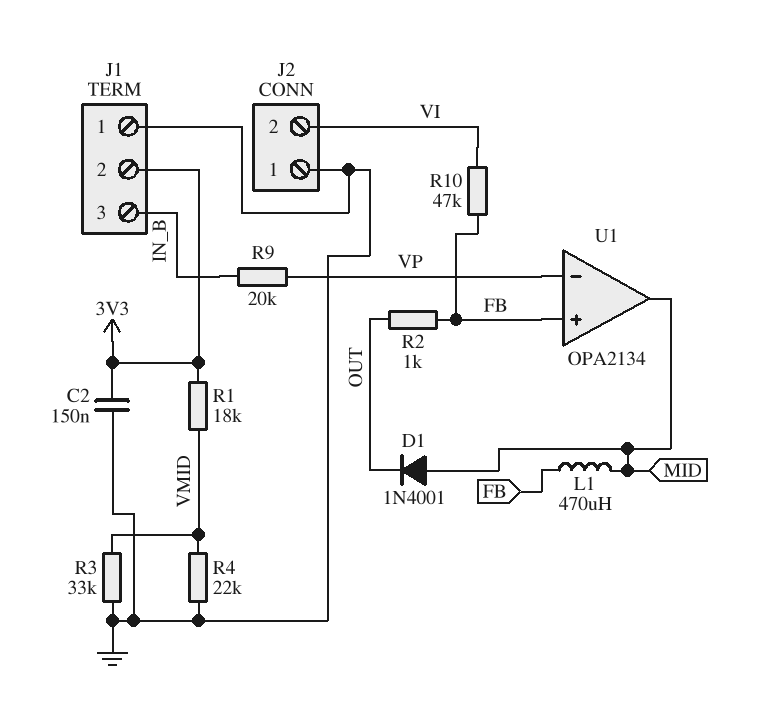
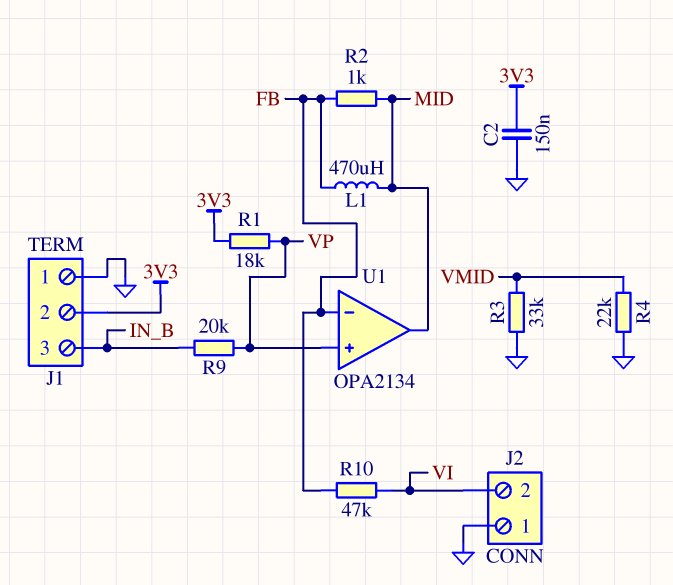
D1: diode 1N4001 (A MID, K OUT) -> none
R1: 18k (3V3, VMID) -> 18k (3V3, VP)
R2: 1k (FB, OUT) -> 1k (FB, MID)
U1 pin in+: FB -> VP
U1 pin in-: VP -> FB

